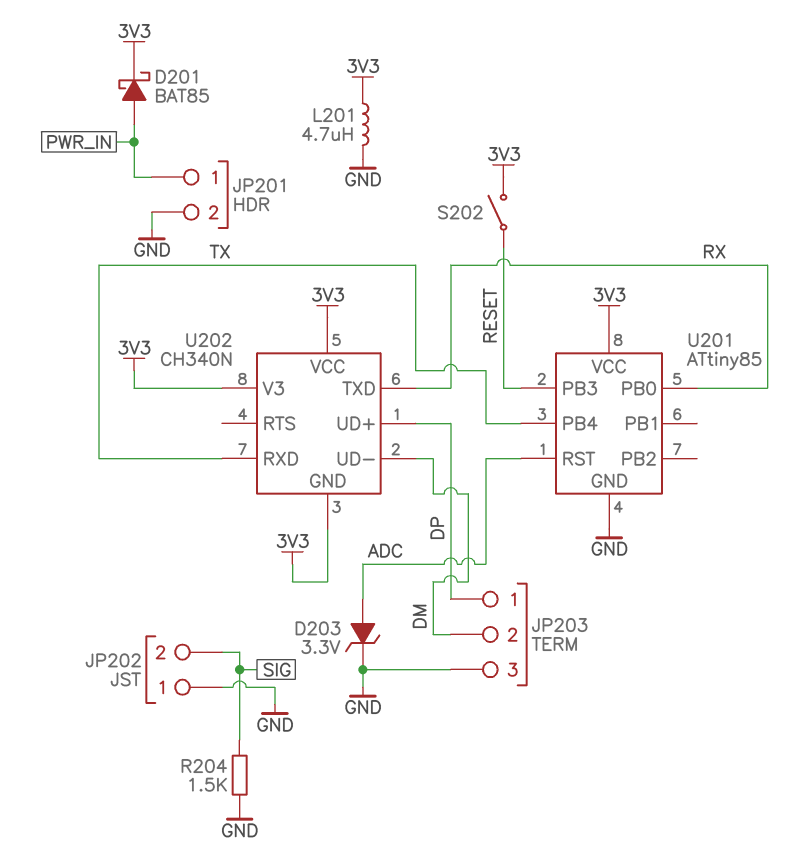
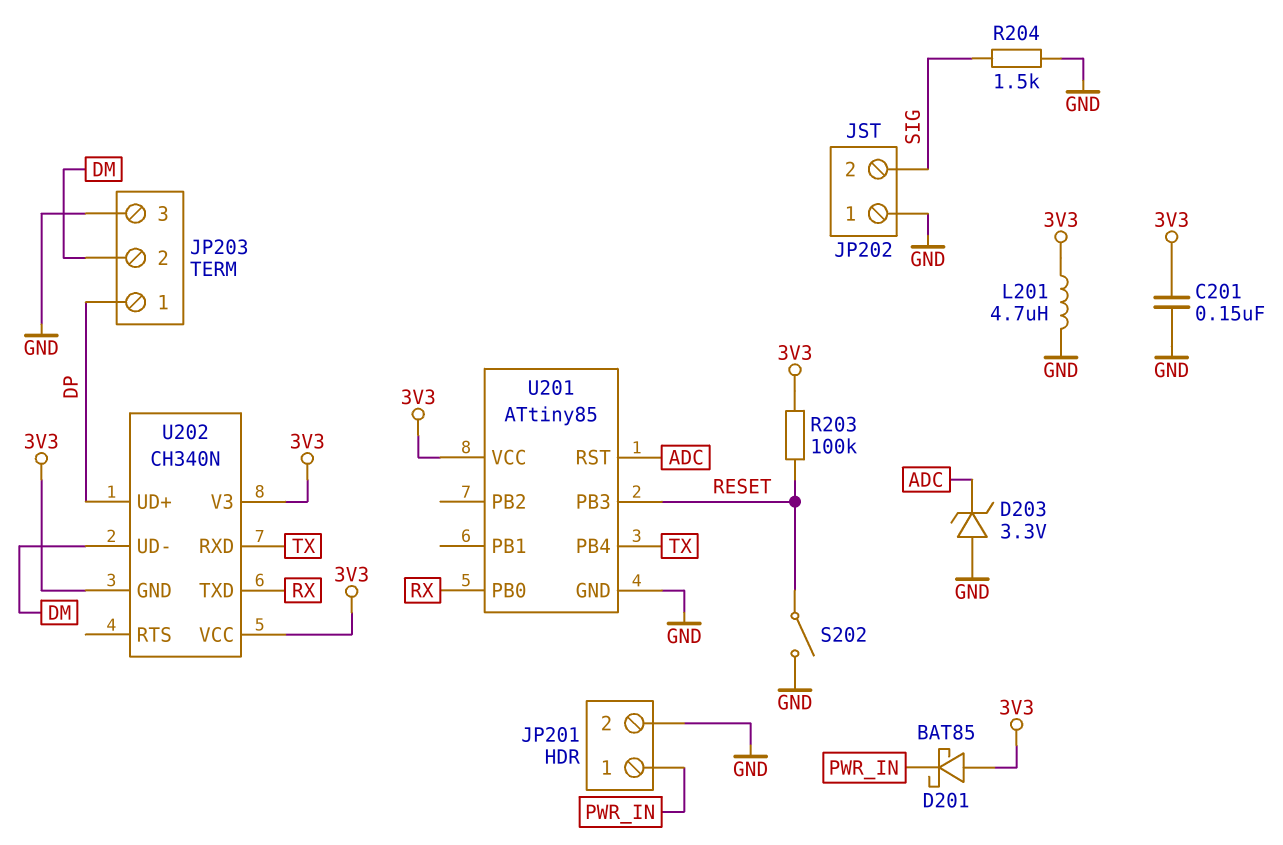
C201: none -> 150nF (3V3, GND)
D201: schottky BAT85 (A PWR_IN, K 3V3) -> schottky BAT85 (A 3V3, K PWR_IN)
D203: zener 3.3V (A ADC, K GND) -> zener 3.3V (A GND, K ADC)
R203: none -> 100k (3V3, RESET)
S202: switch (3V3, RESET) -> switch (GND, RESET)

